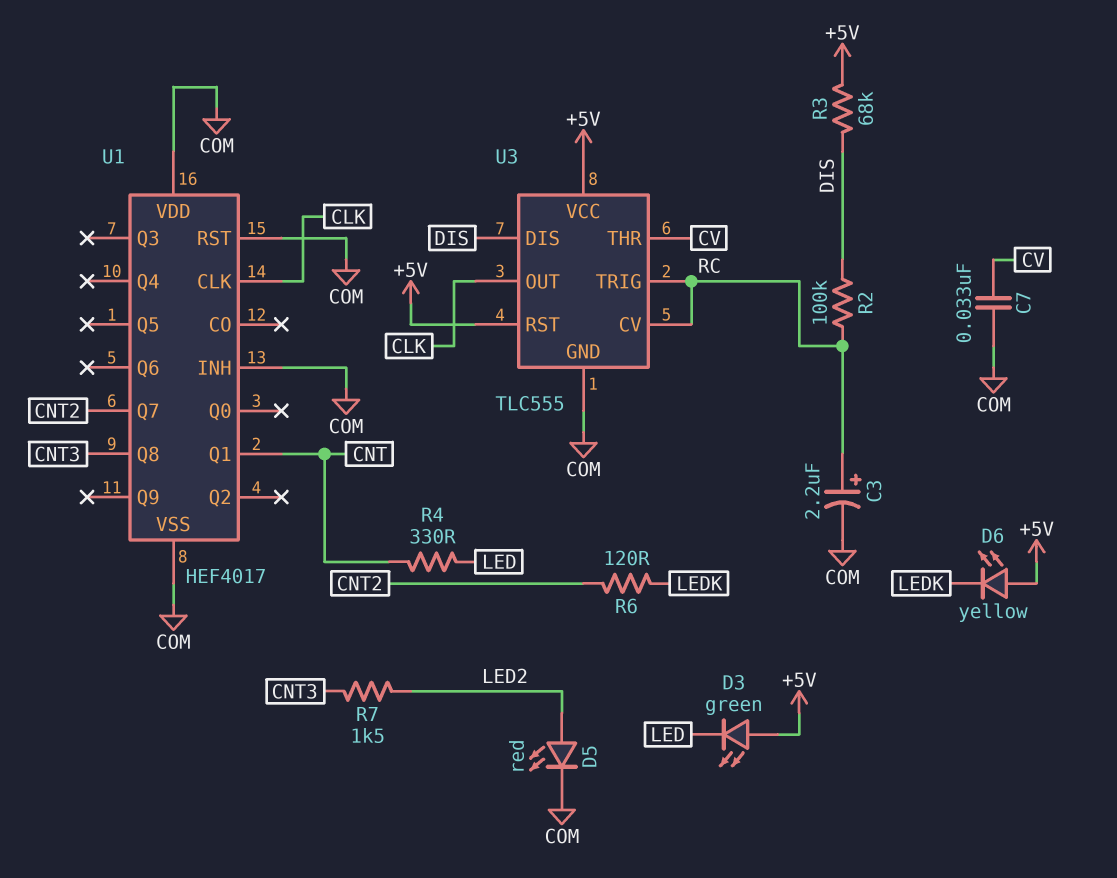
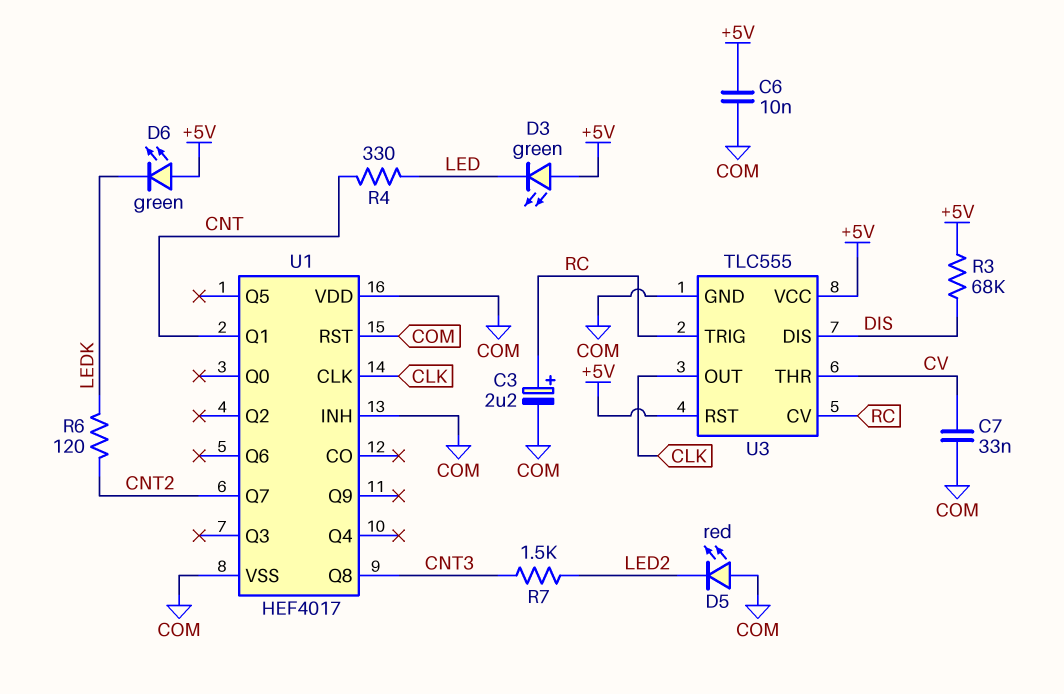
C6: none -> 10nF (+5V, COM)
D5: LED red (A LED2, K COM) -> LED red (A COM, K LED2)
D6: LED yellow (A +5V, K LEDK) -> LED green (A +5V, K LEDK)
R2: 100k (DIS, RC) -> none

